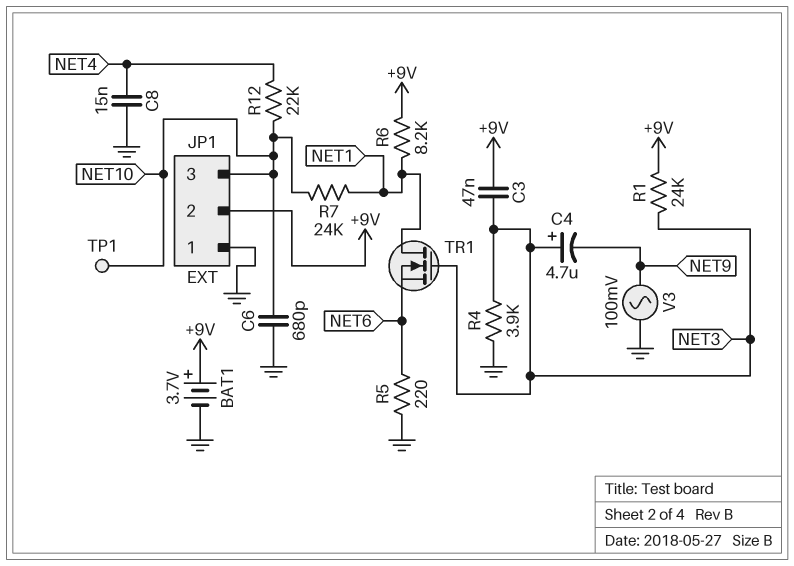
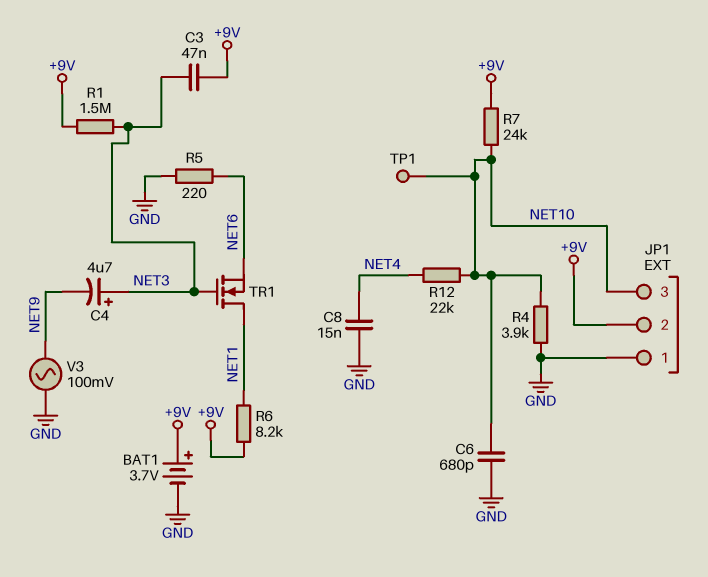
R1: 24k (+9V, NET3) -> 1.5M (+9V, NET3)
R4: 3.9k (GND, NET3) -> 3.9k (GND, NET10)
R7: 24k (NET1, NET10) -> 24k (+9V, NET10)

